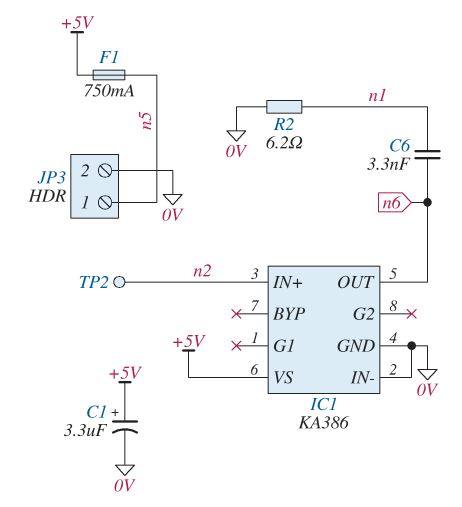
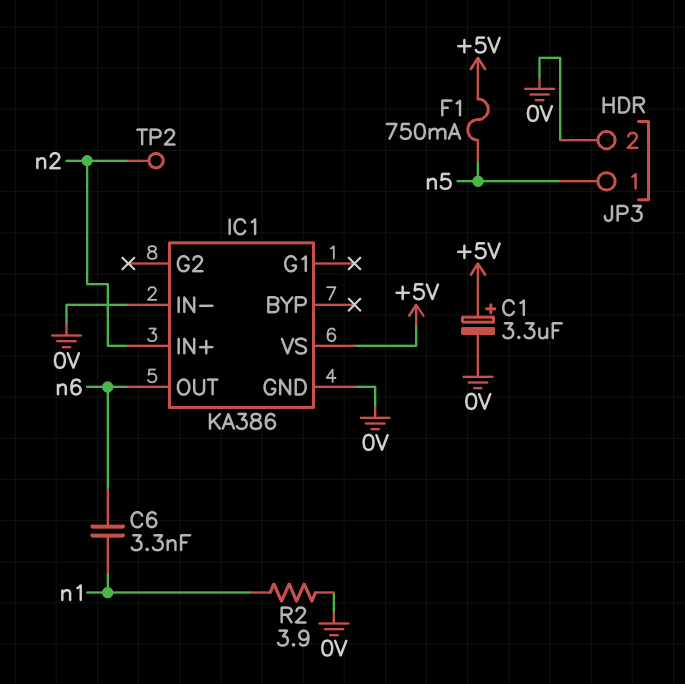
R2: 6.2 (0V, n1) -> 3.9 (0V, n1)

